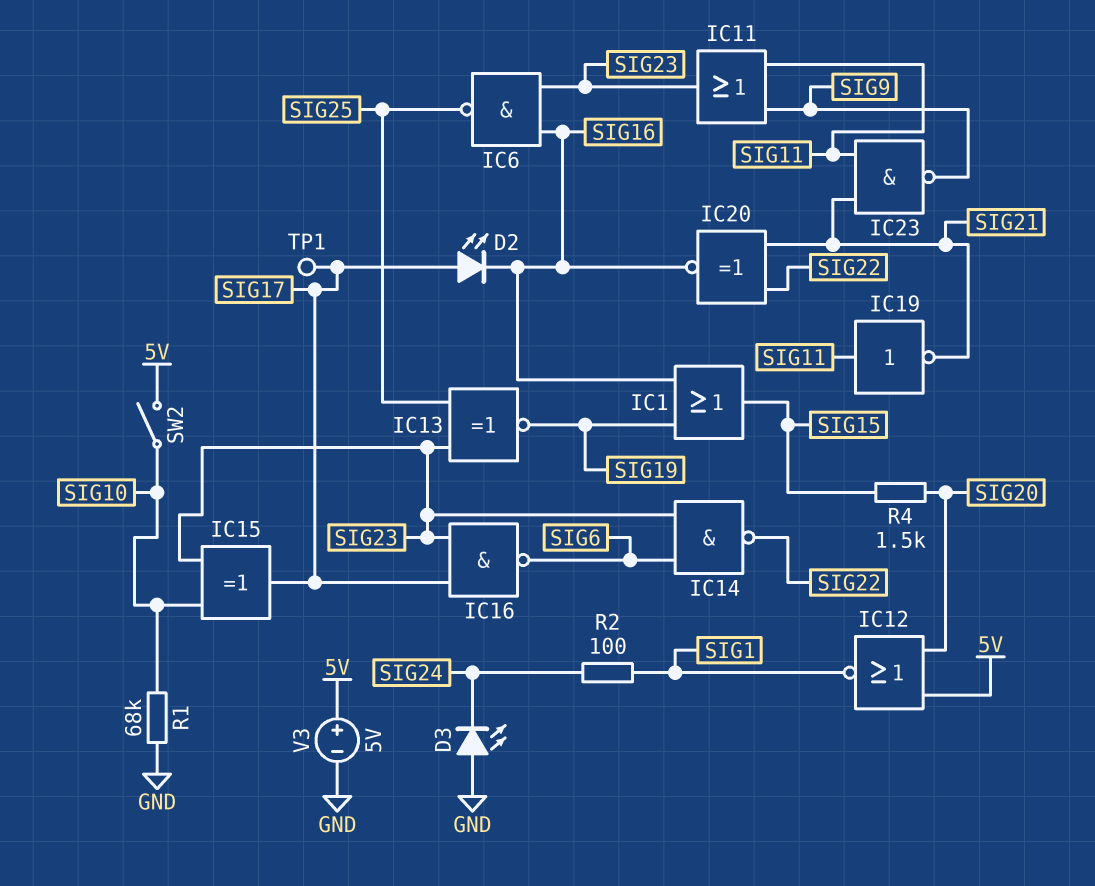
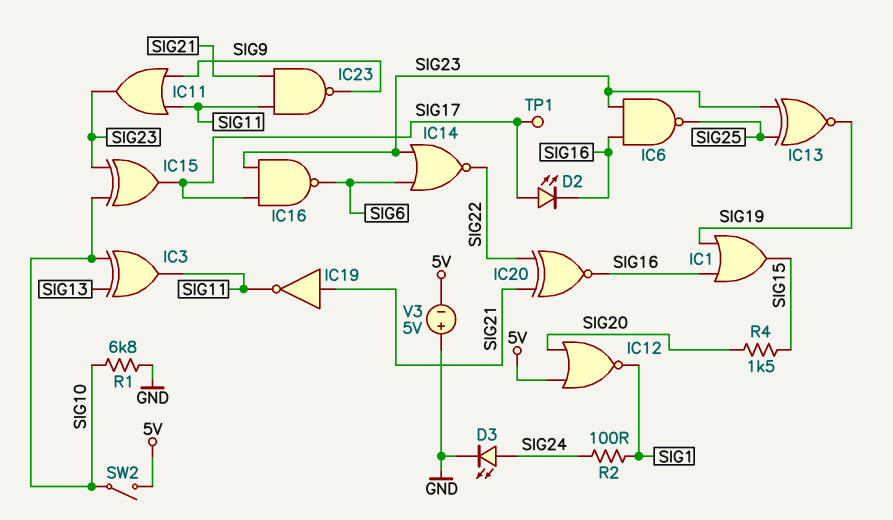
D3: LED (A GND, K SIG24) -> LED (A SIG24, K GND)
IC3: none -> XOR (in SIG10, in SIG13, out SIG11)
IC14: NAND (in SIG6, in SIG23, out SIG22) -> NOR (in SIG6, in SIG23, out SIG22)
IC19: NOT (in SIG11, out SIG21) -> NOT (in SIG21, out SIG11)
R1: 68k (GND, SIG10) -> 6.8k (GND, SIG10)
V3: 5V (plus 5V, minus GND) -> 5V (plus GND, minus 5V)

